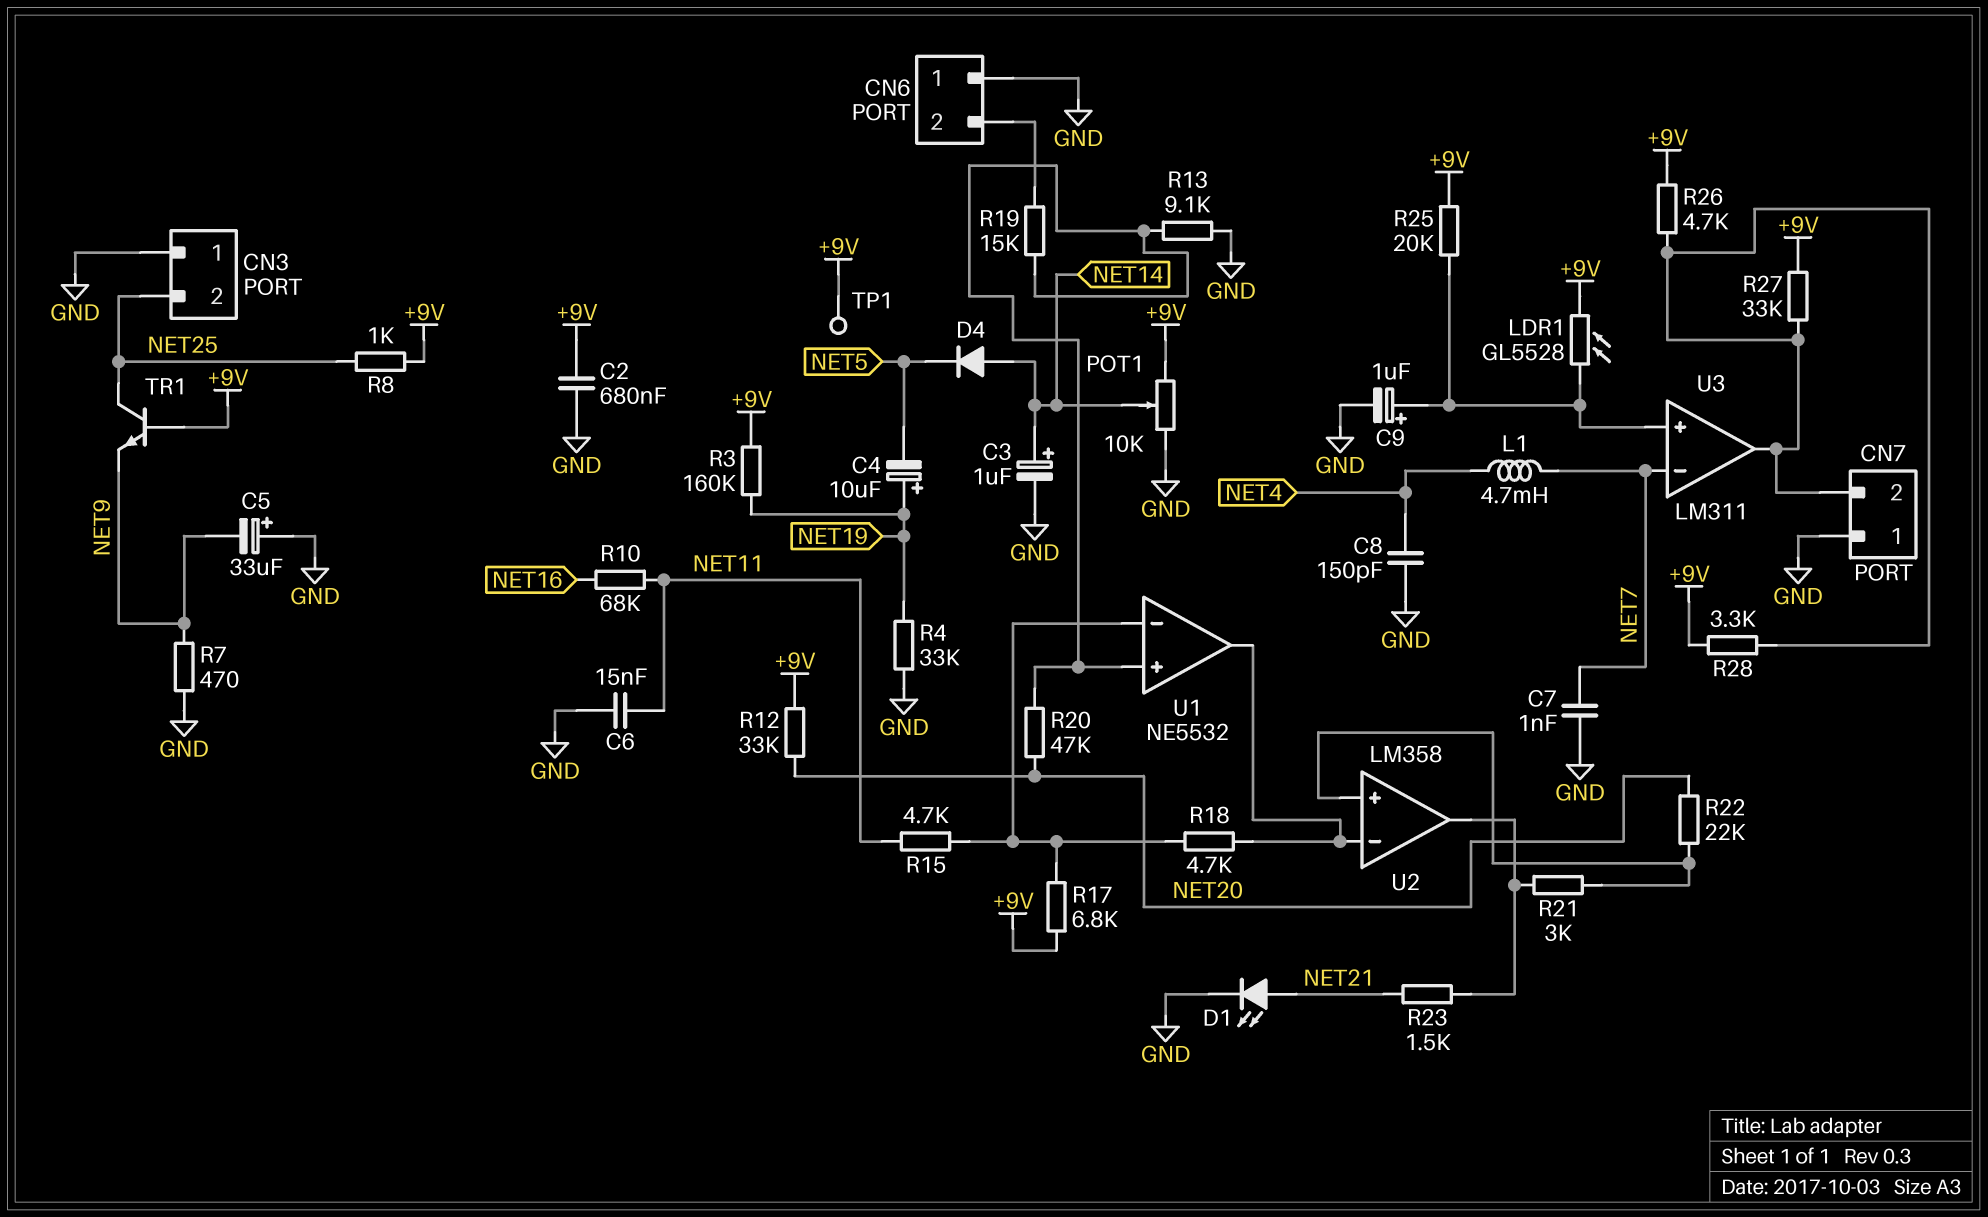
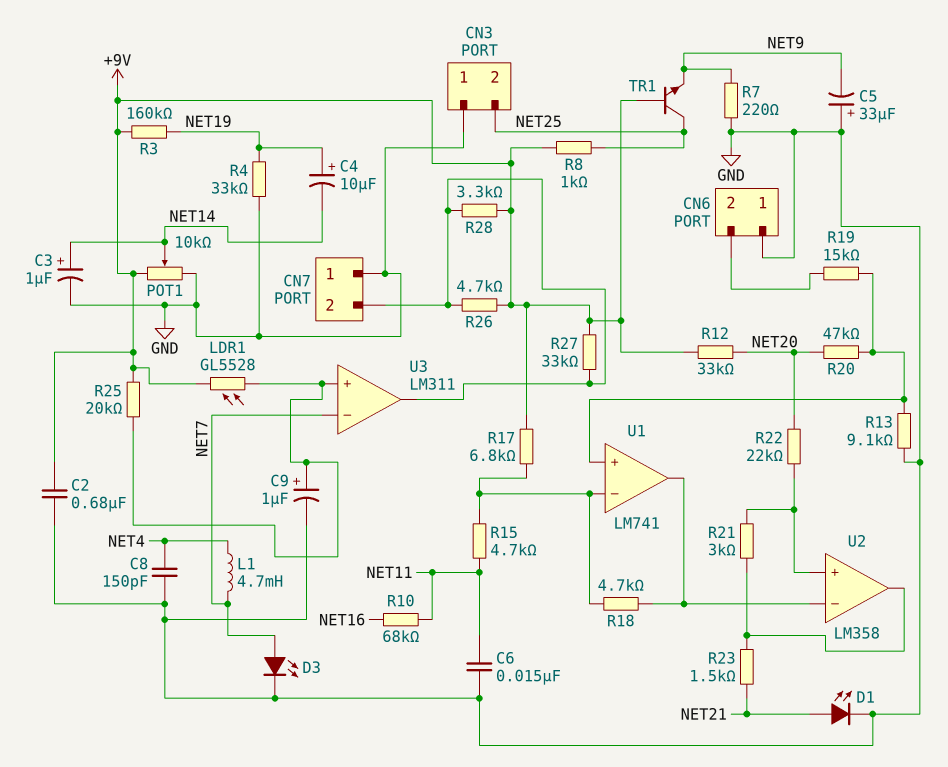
C4: 10uF (plus NET19, minus NET5) -> 10uF (plus NET19, minus NET14)
C7: 1nF (GND, NET7) -> none
D3: none -> LED (A NET7, K GND)
D4: diode (A NET14, K NET5) -> none
R7: 470 (GND, NET9) -> 220 (GND, NET9)
TP1: test point (+9V) -> none
U1: NE5532 -> LM741

